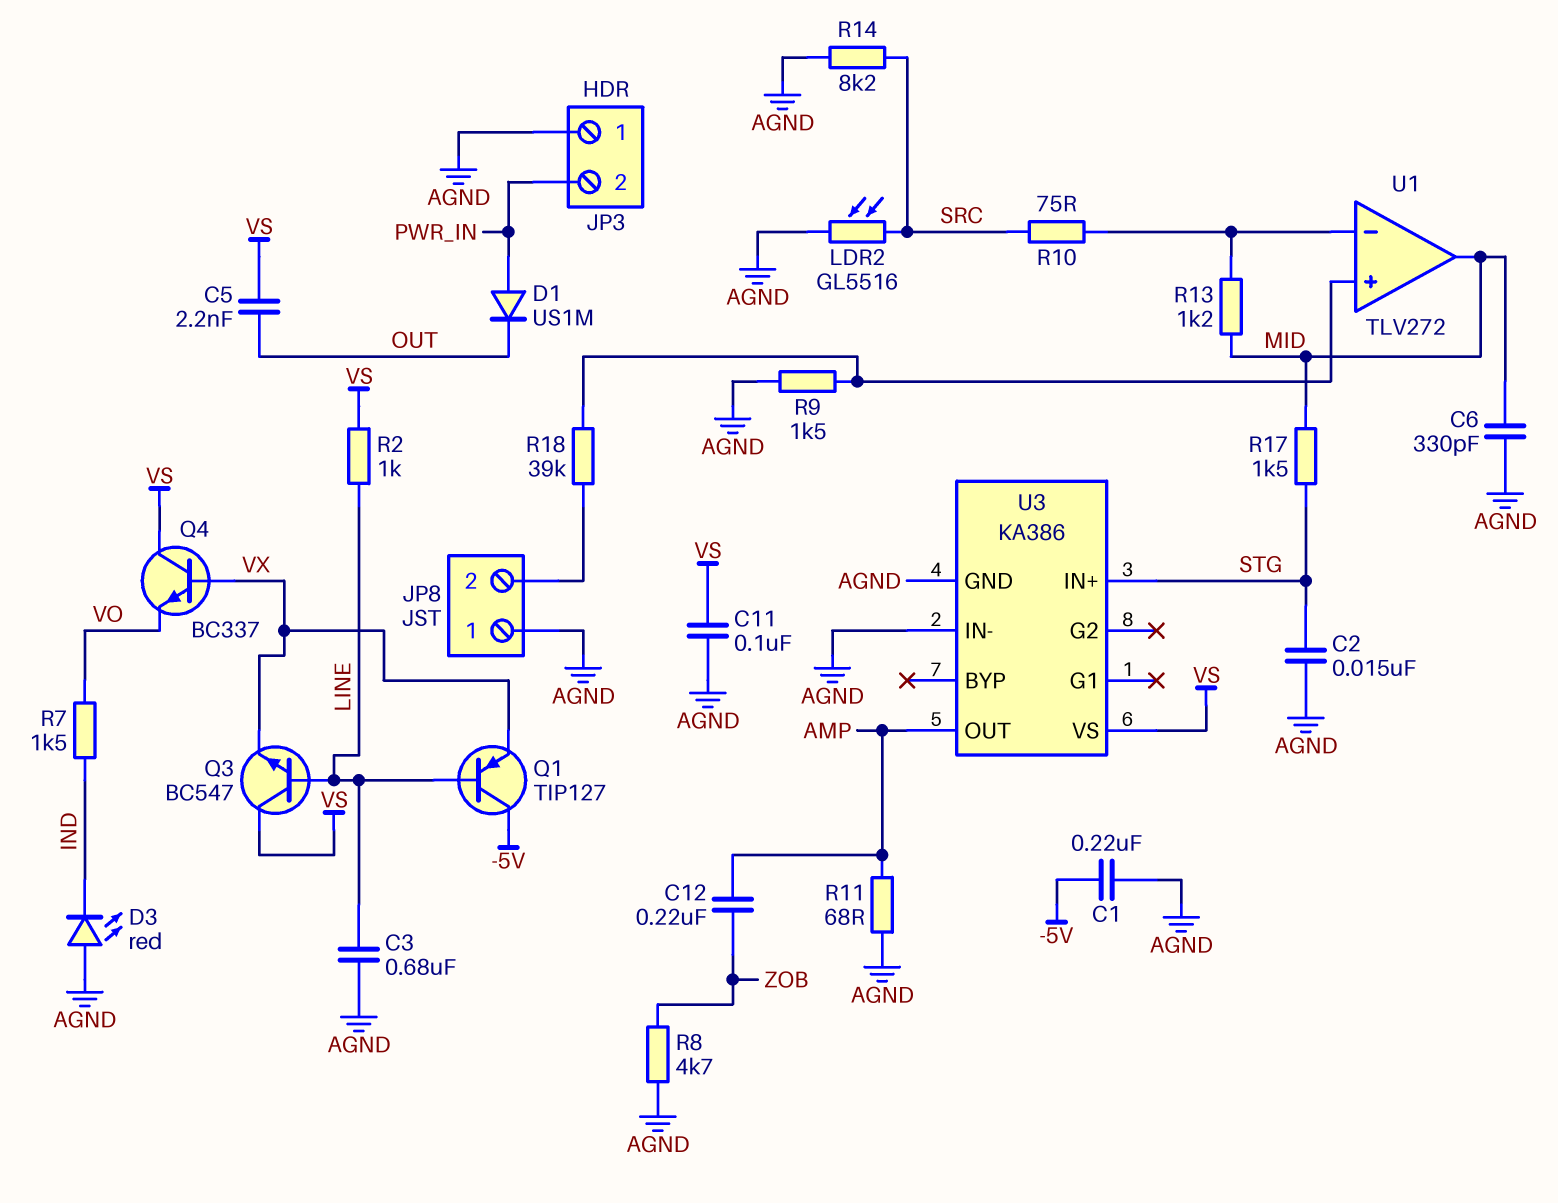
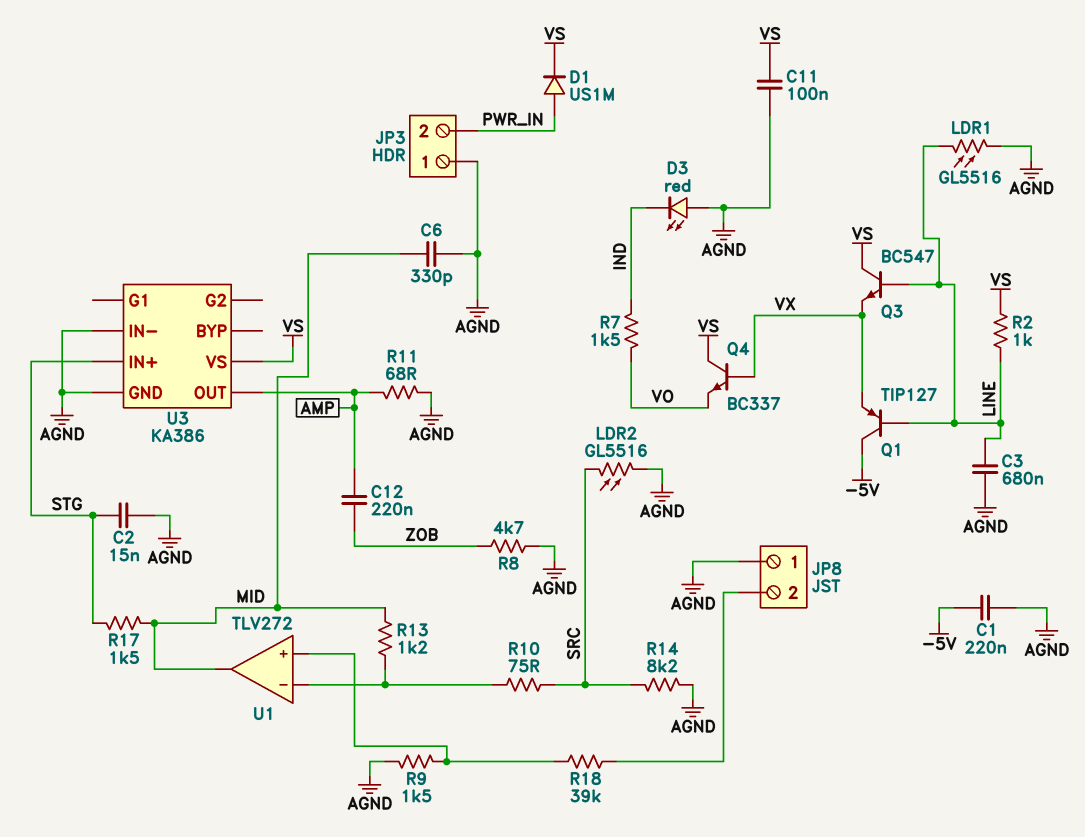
C5: 2.2nF (OUT, VS) -> none
D1: diode US1M (A PWR_IN, K OUT) -> diode US1M (A PWR_IN, K VS)
LDR1: none -> GL5516 (AGND, LINE)

